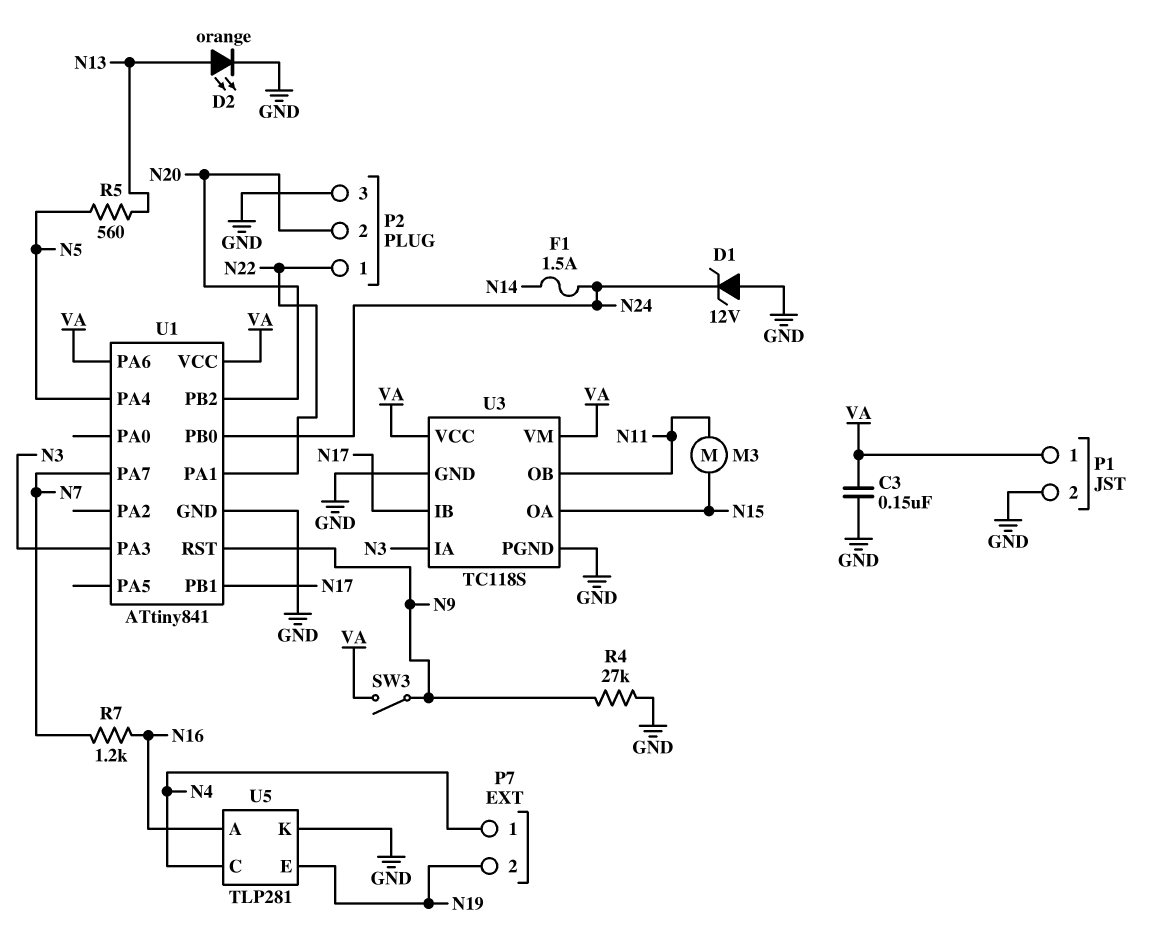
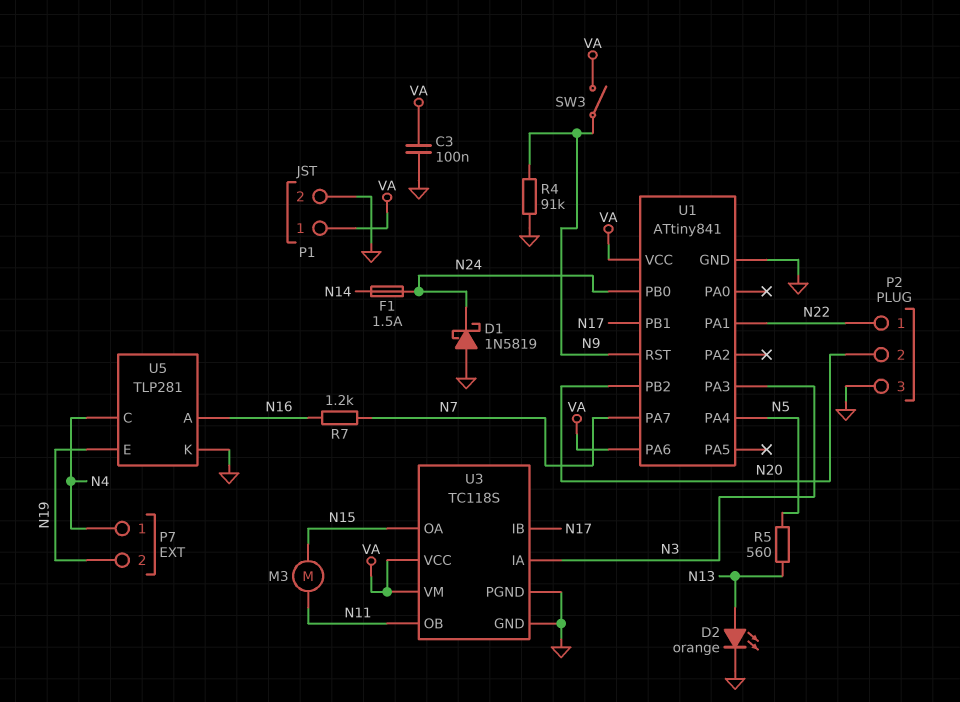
C3: 150nF (GND, VA) -> 100nF (GND, VA)
D1: zener 12V (A GND, K N24) -> schottky 1N5819 (A GND, K N24)
R4: 27k (GND, N9) -> 91k (GND, N9)

